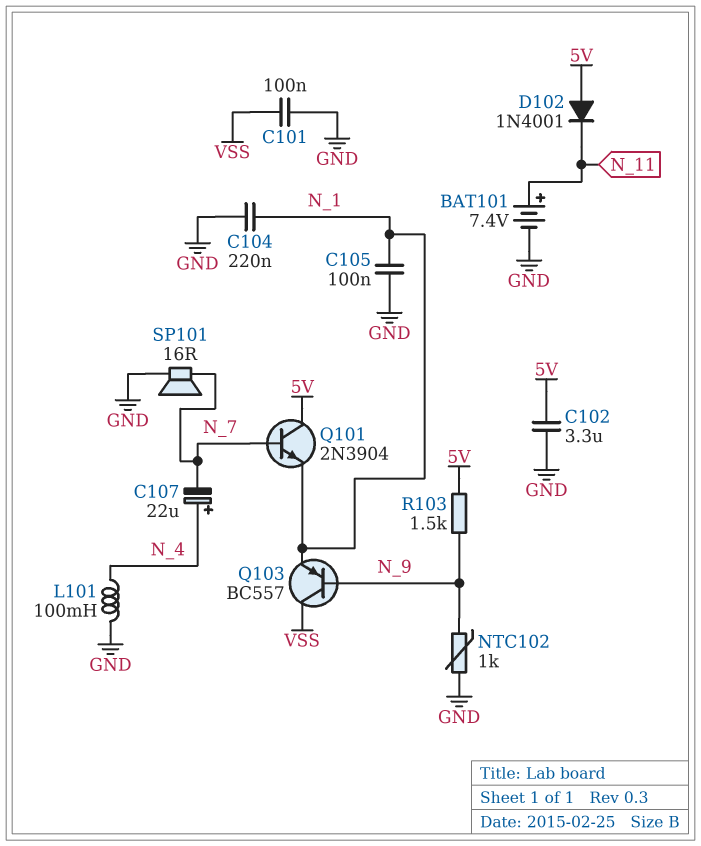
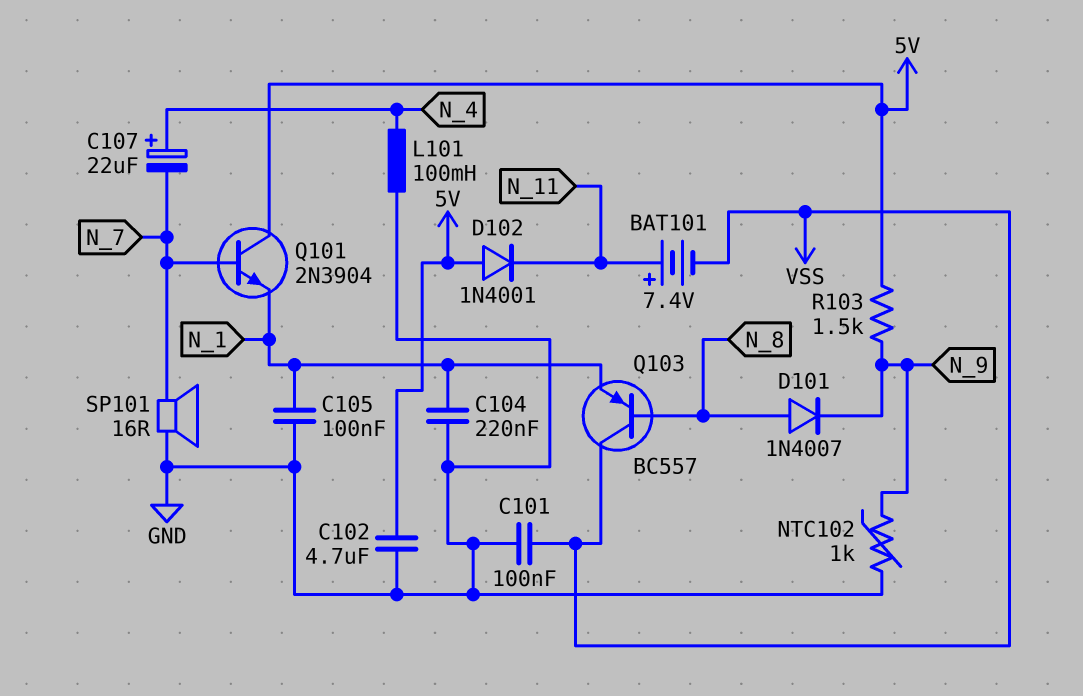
BAT101: 7.4V (plus N_11, minus GND) -> 7.4V (plus N_11, minus VSS)
C102: 3.3uF (5V, GND) -> 4.7uF (5V, GND)
D101: none -> diode 1N4007 (A N_8, K N_9)
Q103: PNP BC557 (B N_9, C VSS, E N_1) -> PNP BC557 (B N_8, C VSS, E N_1)

